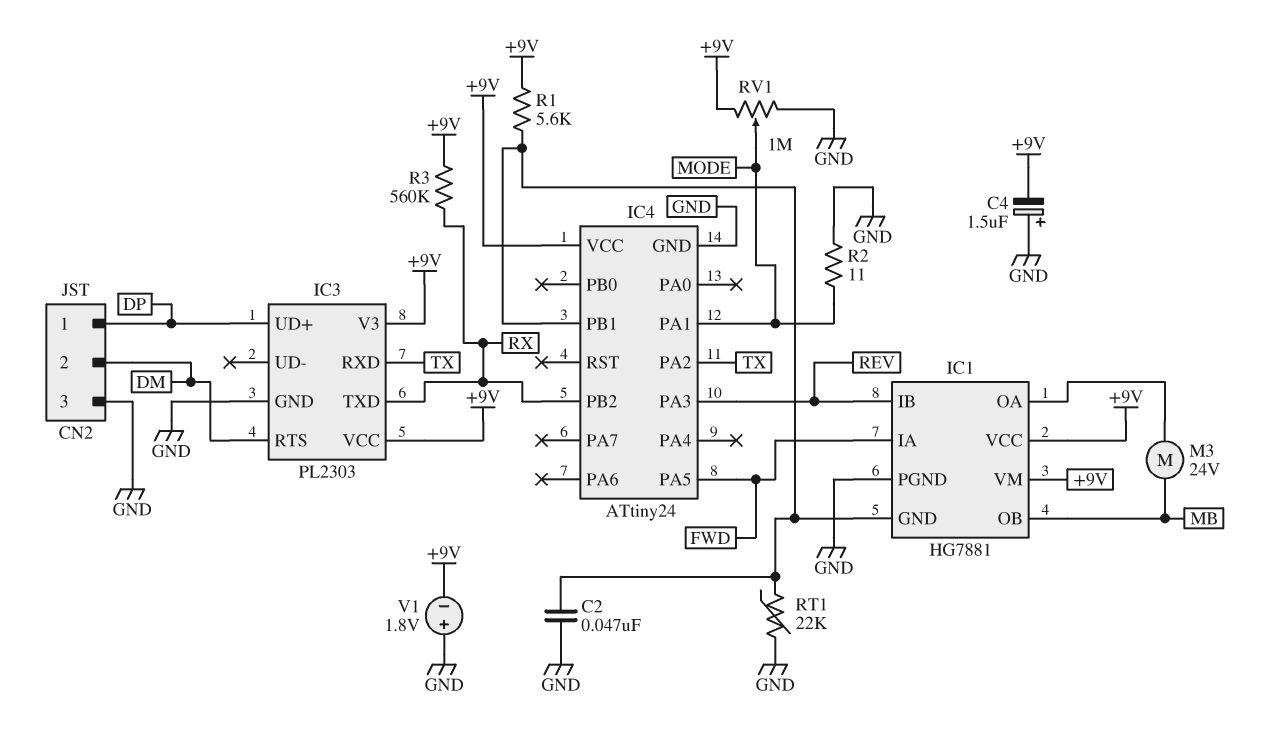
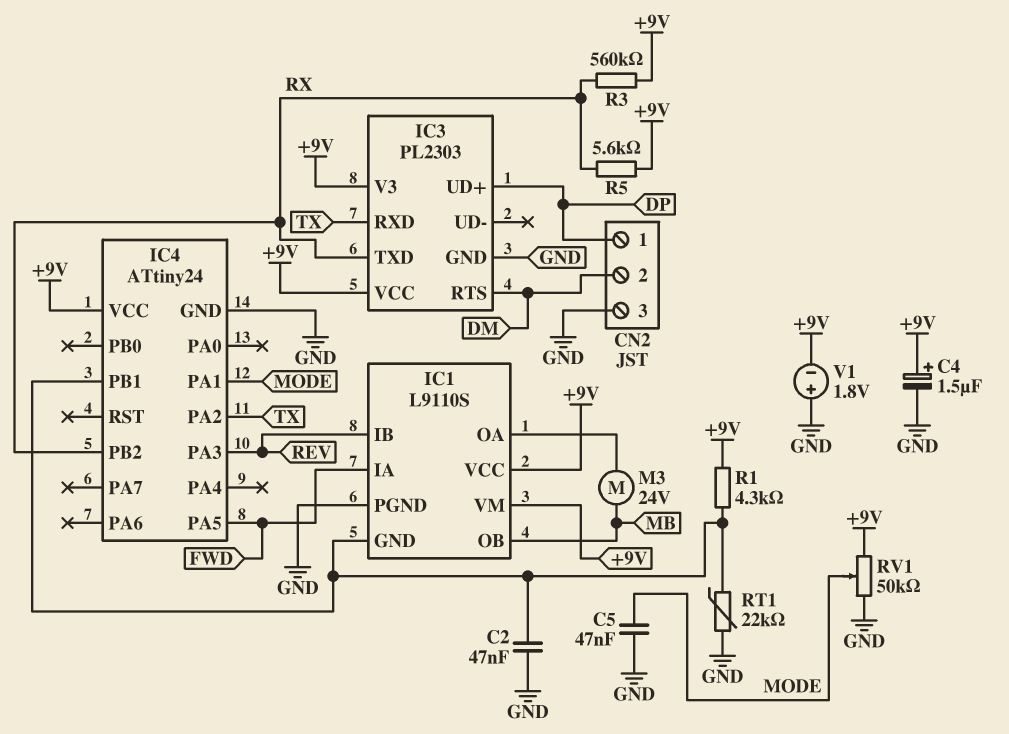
C4: 1.5uF (plus GND, minus +9V) -> 1.5uF (plus +9V, minus GND)
C5: none -> 47nF (GND, MODE)
IC1: HG7881 -> L9110S
R1: 5.6k (+9V, IC1/GND) -> 4.3k (+9V, IC1/GND)
R2: 11 (GND, MODE) -> none
R5: none -> 5.6k (+9V, RX)
RV1: 1M (+9V, GND, wiper MODE) -> 50k (+9V, GND, wiper MODE)

